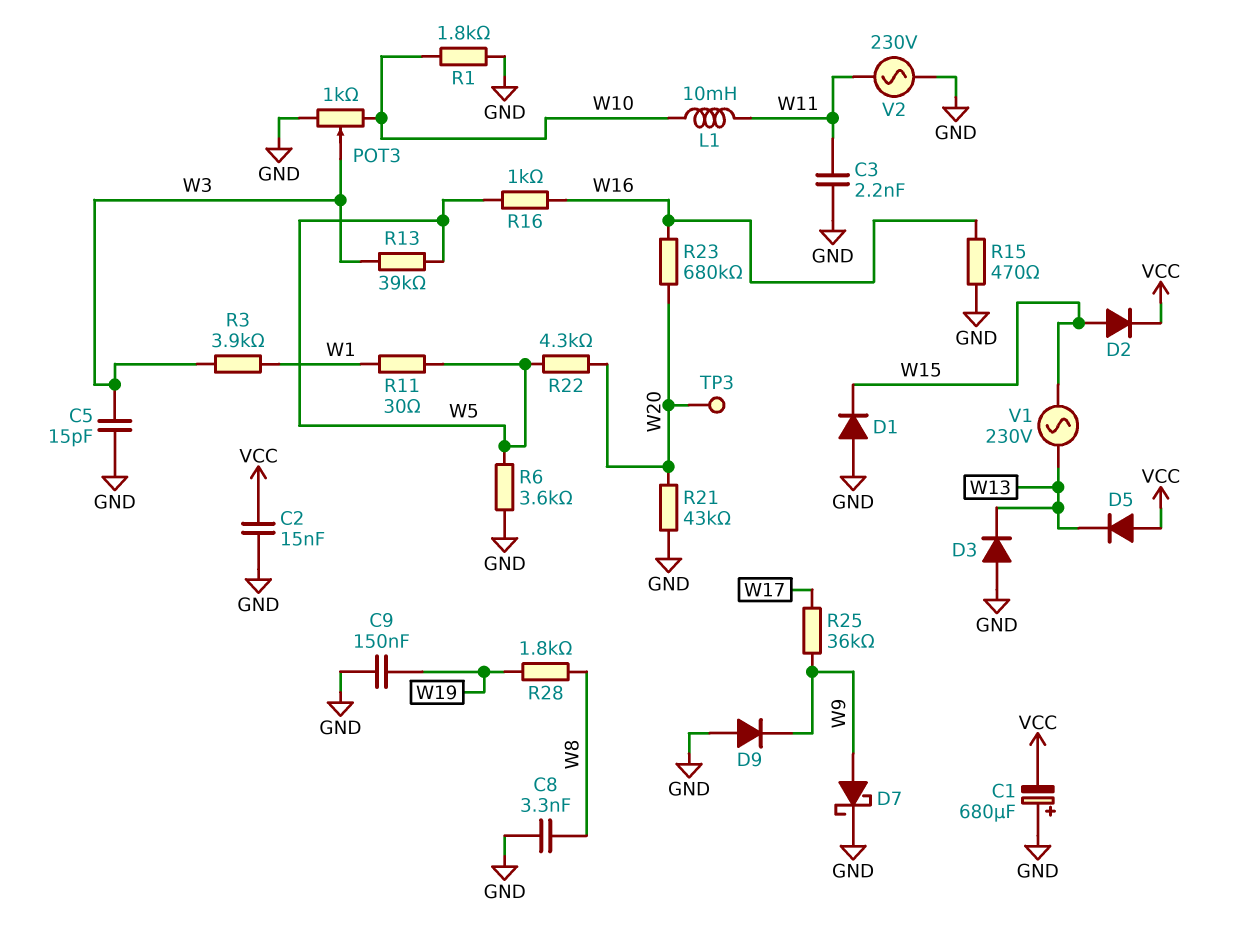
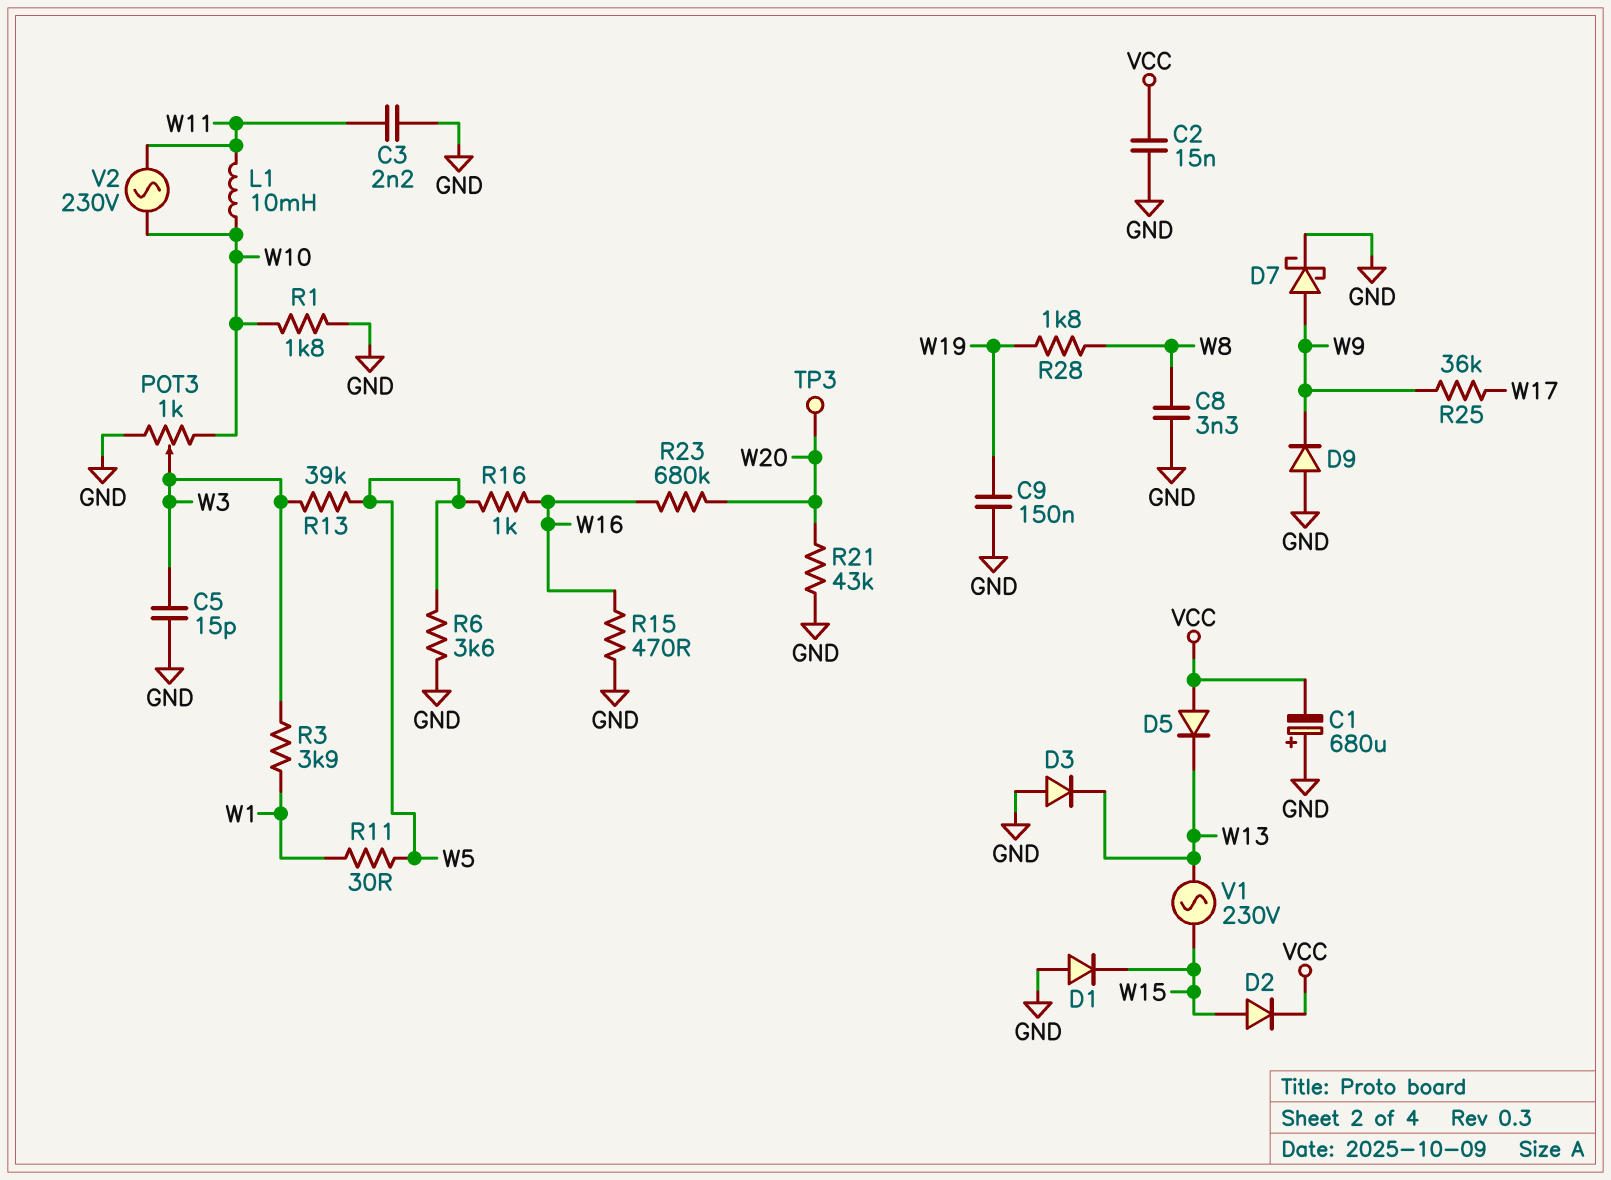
R22: 4.3k (W5, W20) -> none
V2: AC 230V (GND, W11) -> AC 230V (W10, W11)

